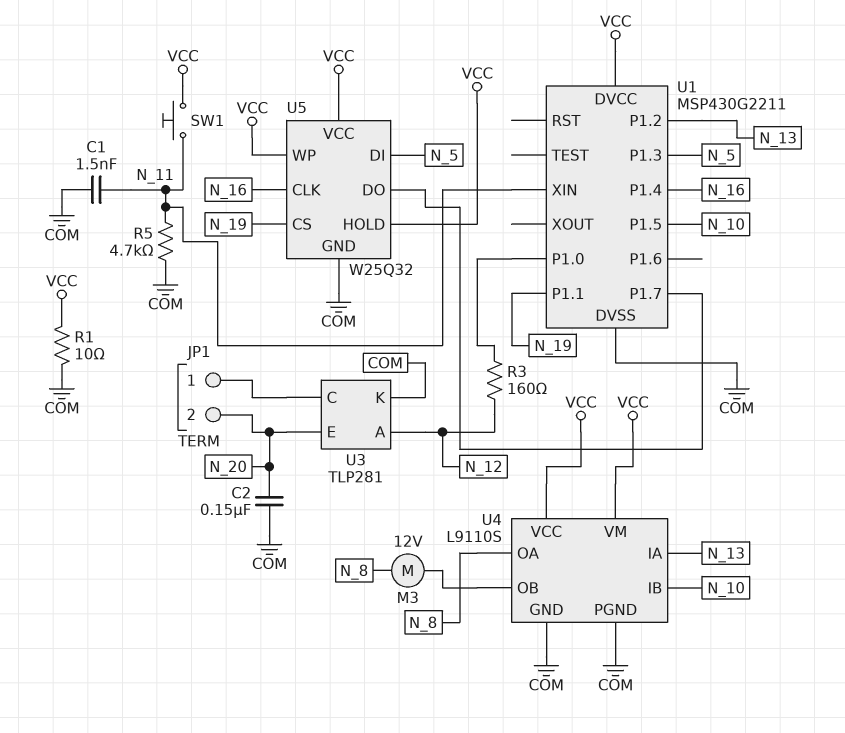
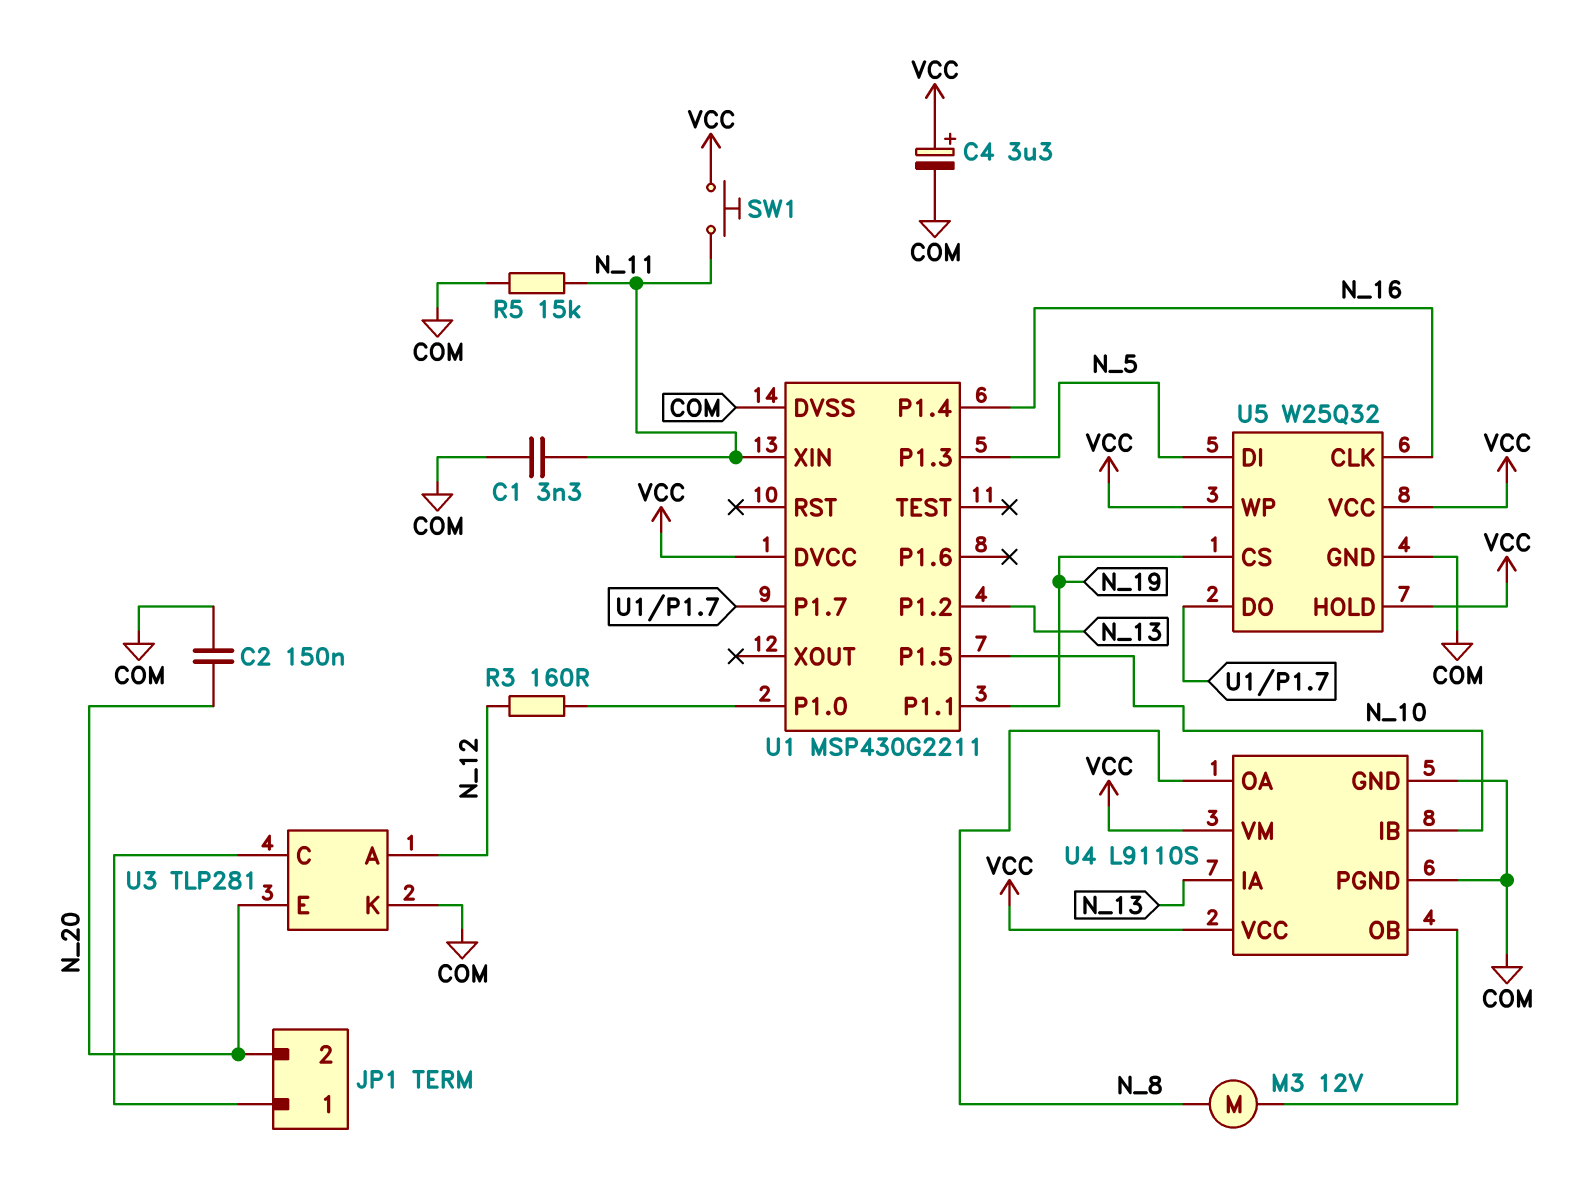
C1: 1.5nF (COM, N_11) -> 3.3nF (COM, N_11)
C4: none -> 3.3uF (plus VCC, minus COM)
R1: 10 (COM, VCC) -> none
R5: 4.7k (COM, N_11) -> 15k (COM, N_11)

